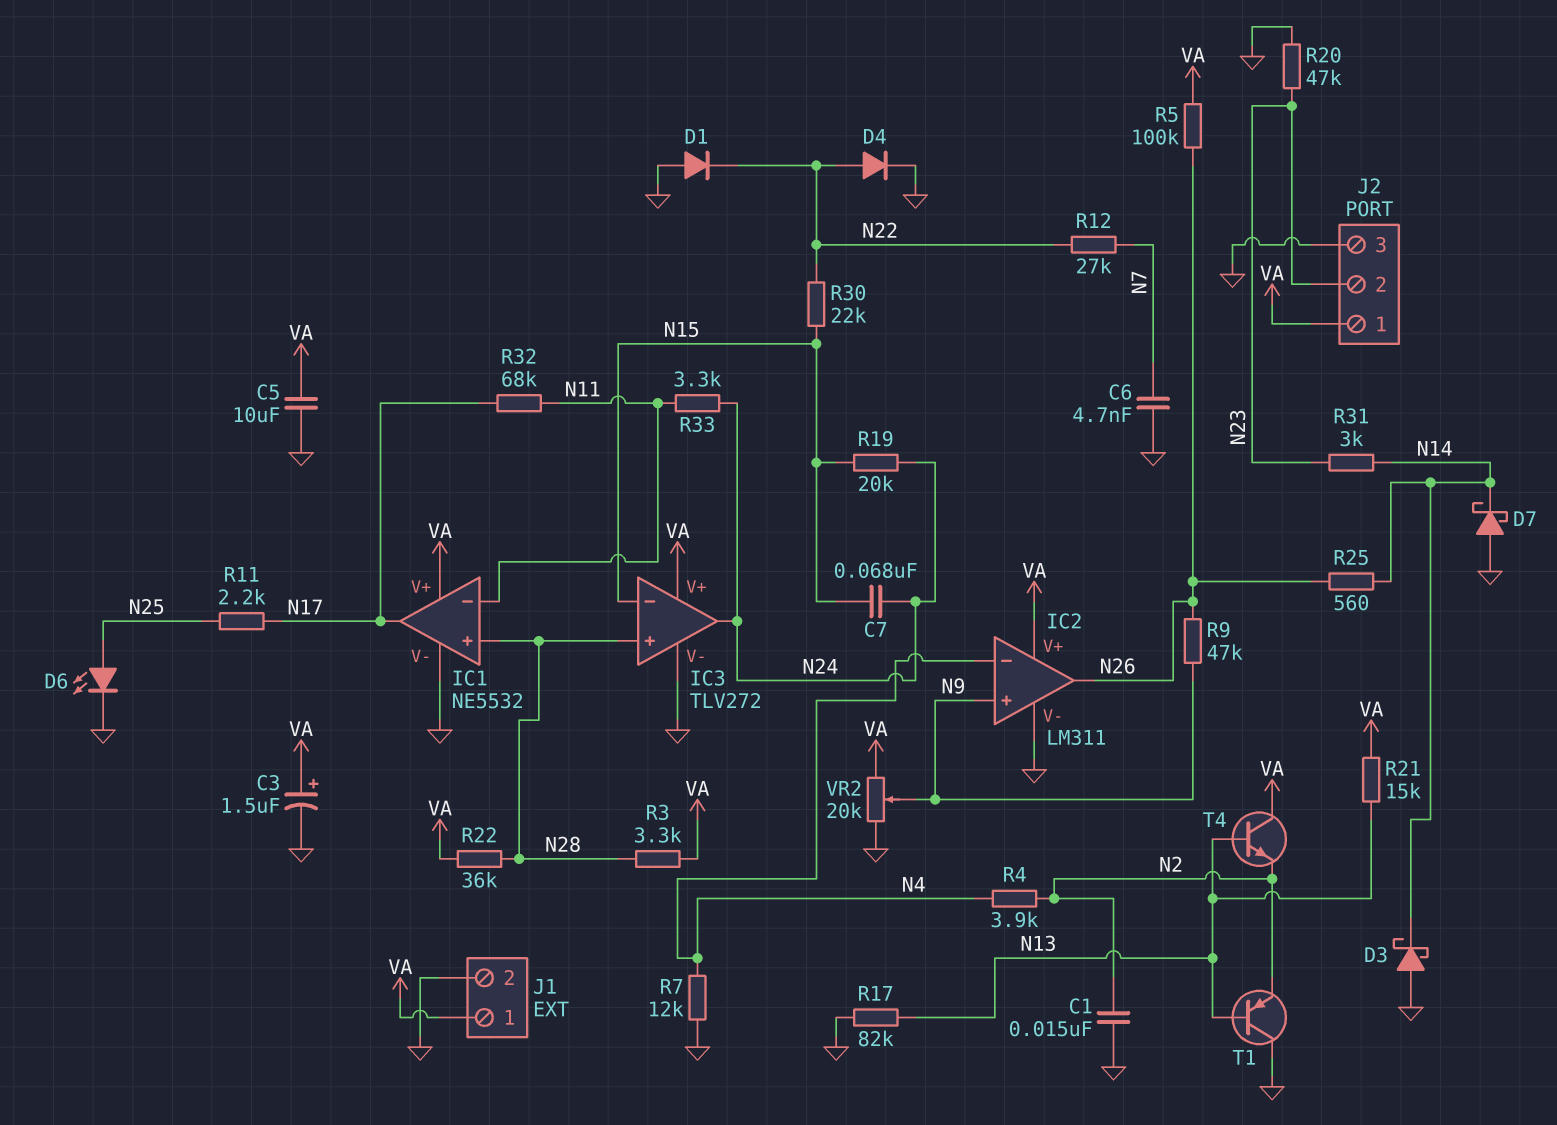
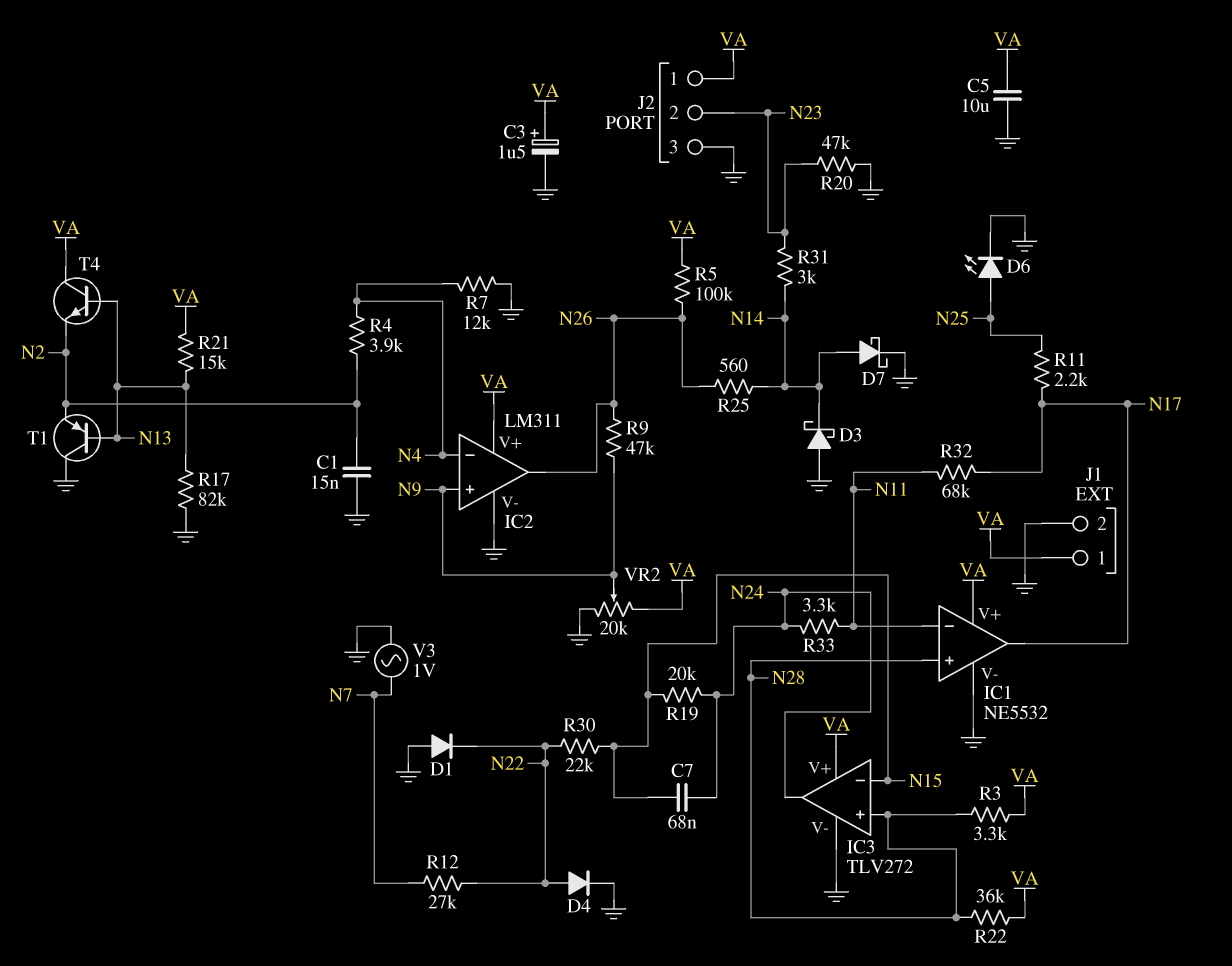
C6: 4.7nF (GND, N7) -> none
D7: schottky (A GND, K N14) -> schottky (A N14, K GND)
V3: none -> AC 1V (GND, N7)

